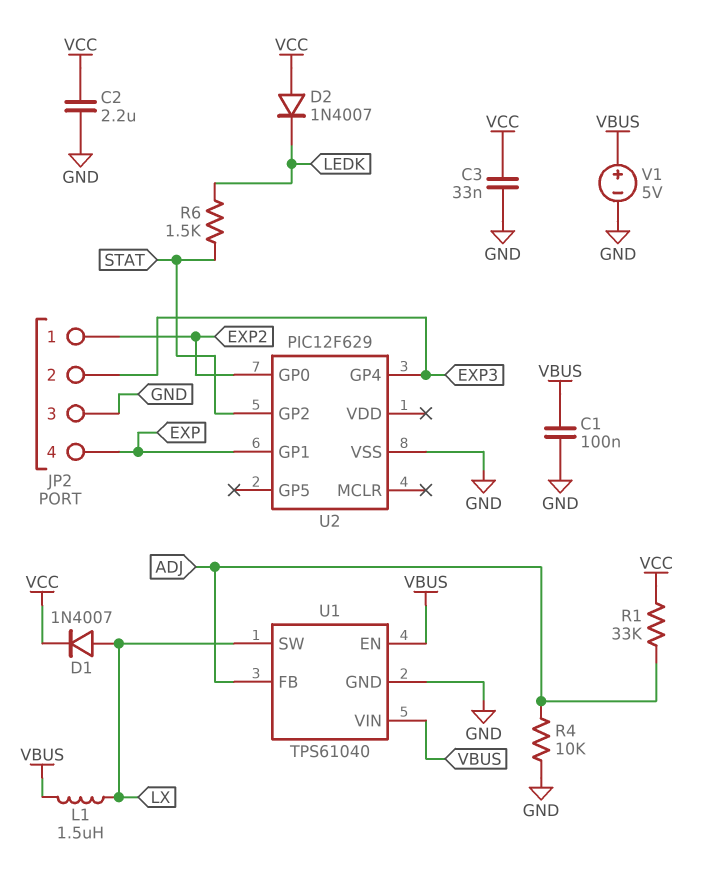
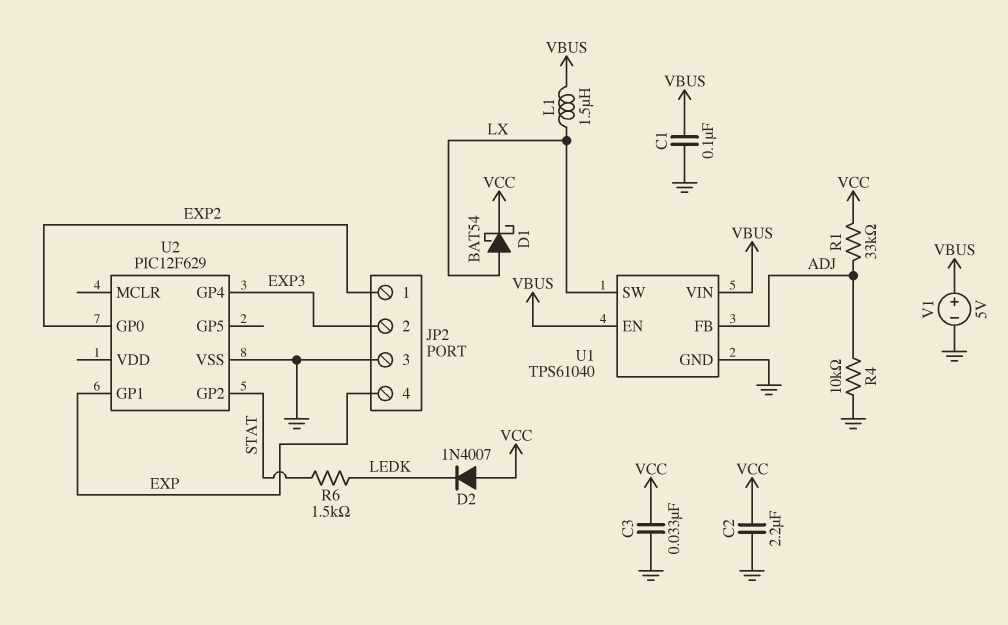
D1: diode 1N4007 (A LX, K VCC) -> schottky BAT54 (A LX, K VCC)

